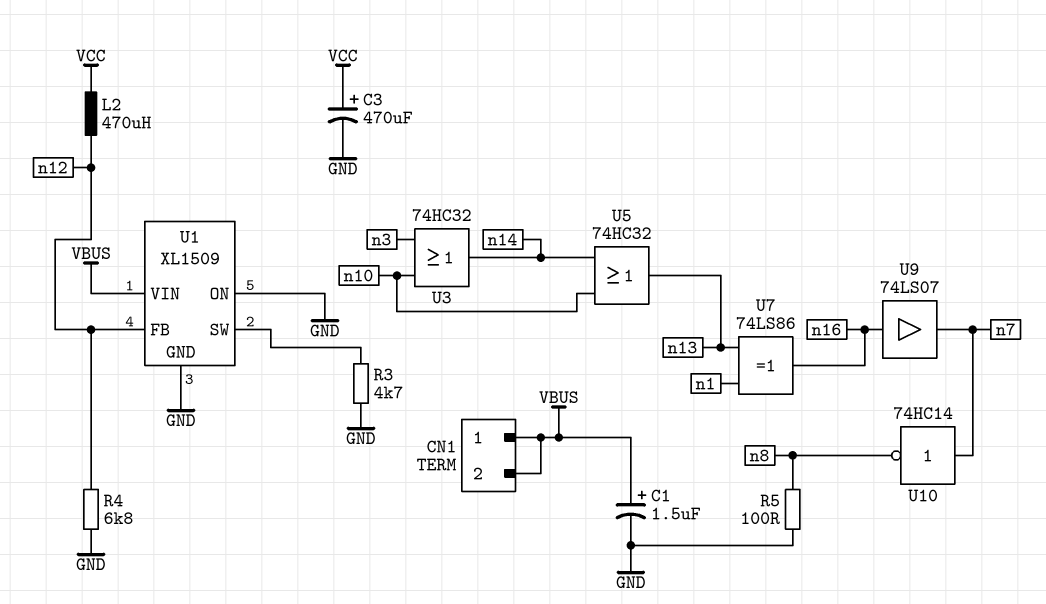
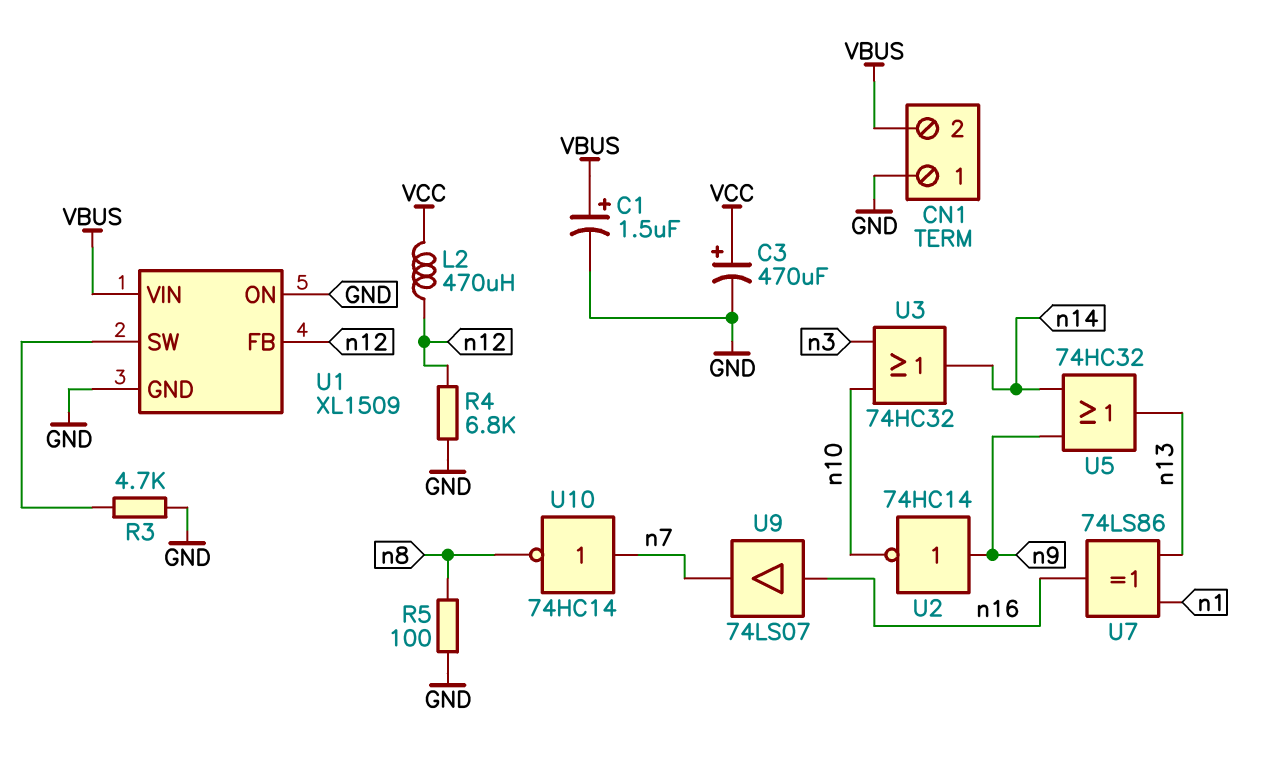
CN1 pin 1: VBUS -> GND
U2: none -> NOT 74HC14 (in n9, out n10)
U5: OR 74HC32 (in n10, in n14, out n13) -> OR 74HC32 (in n9, in n14, out n13)

